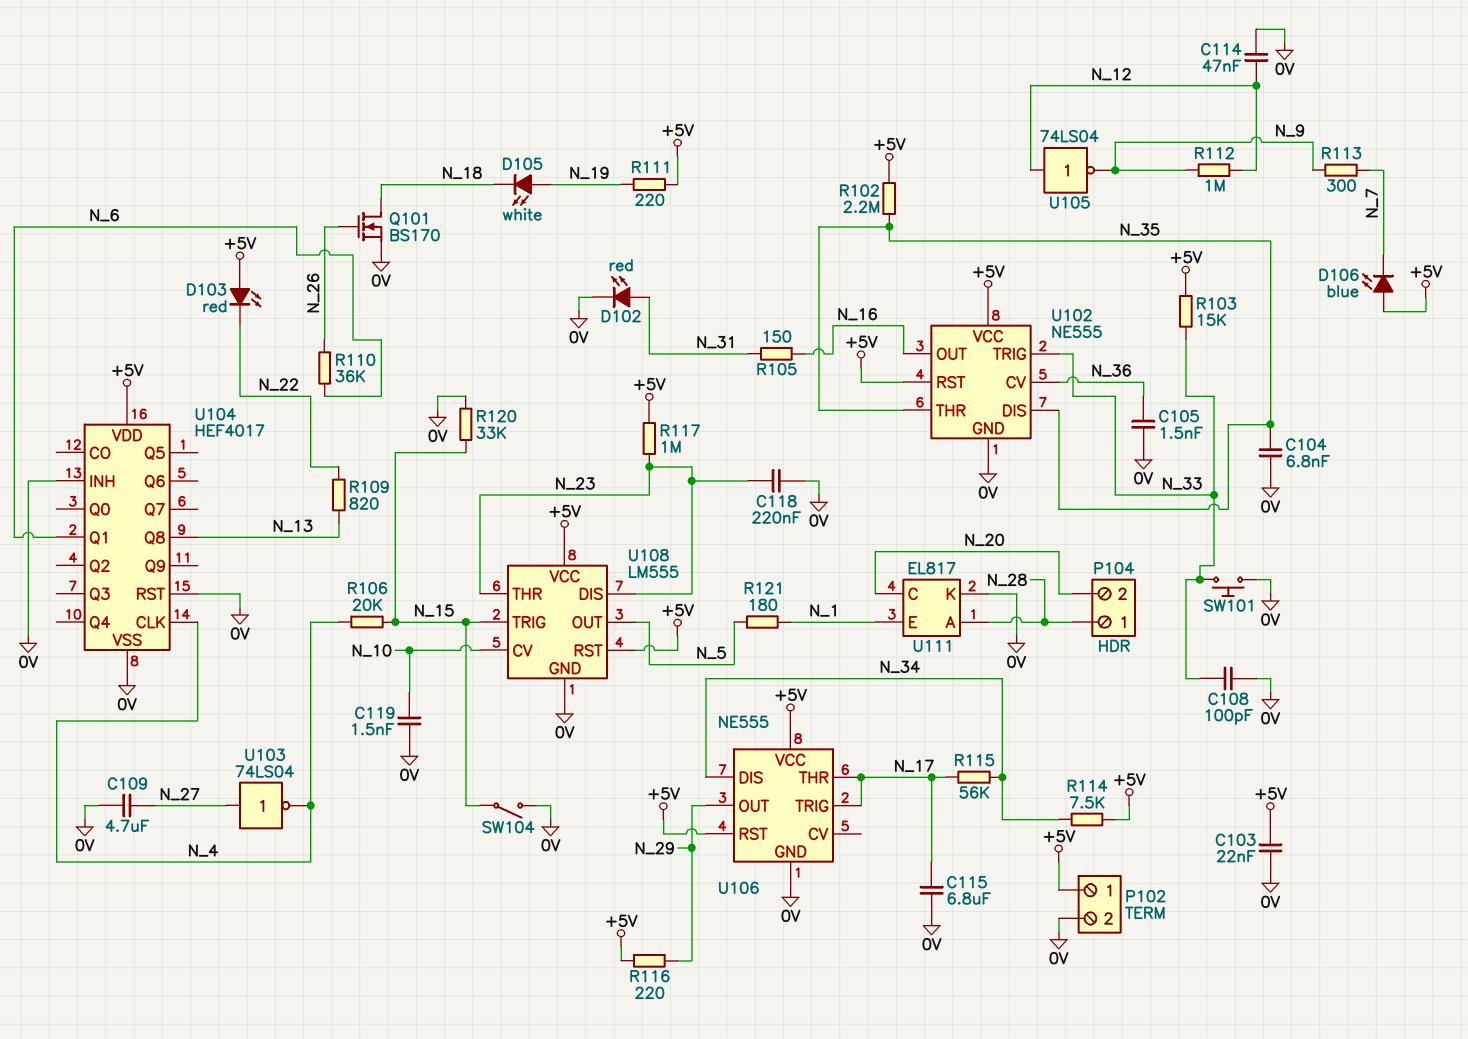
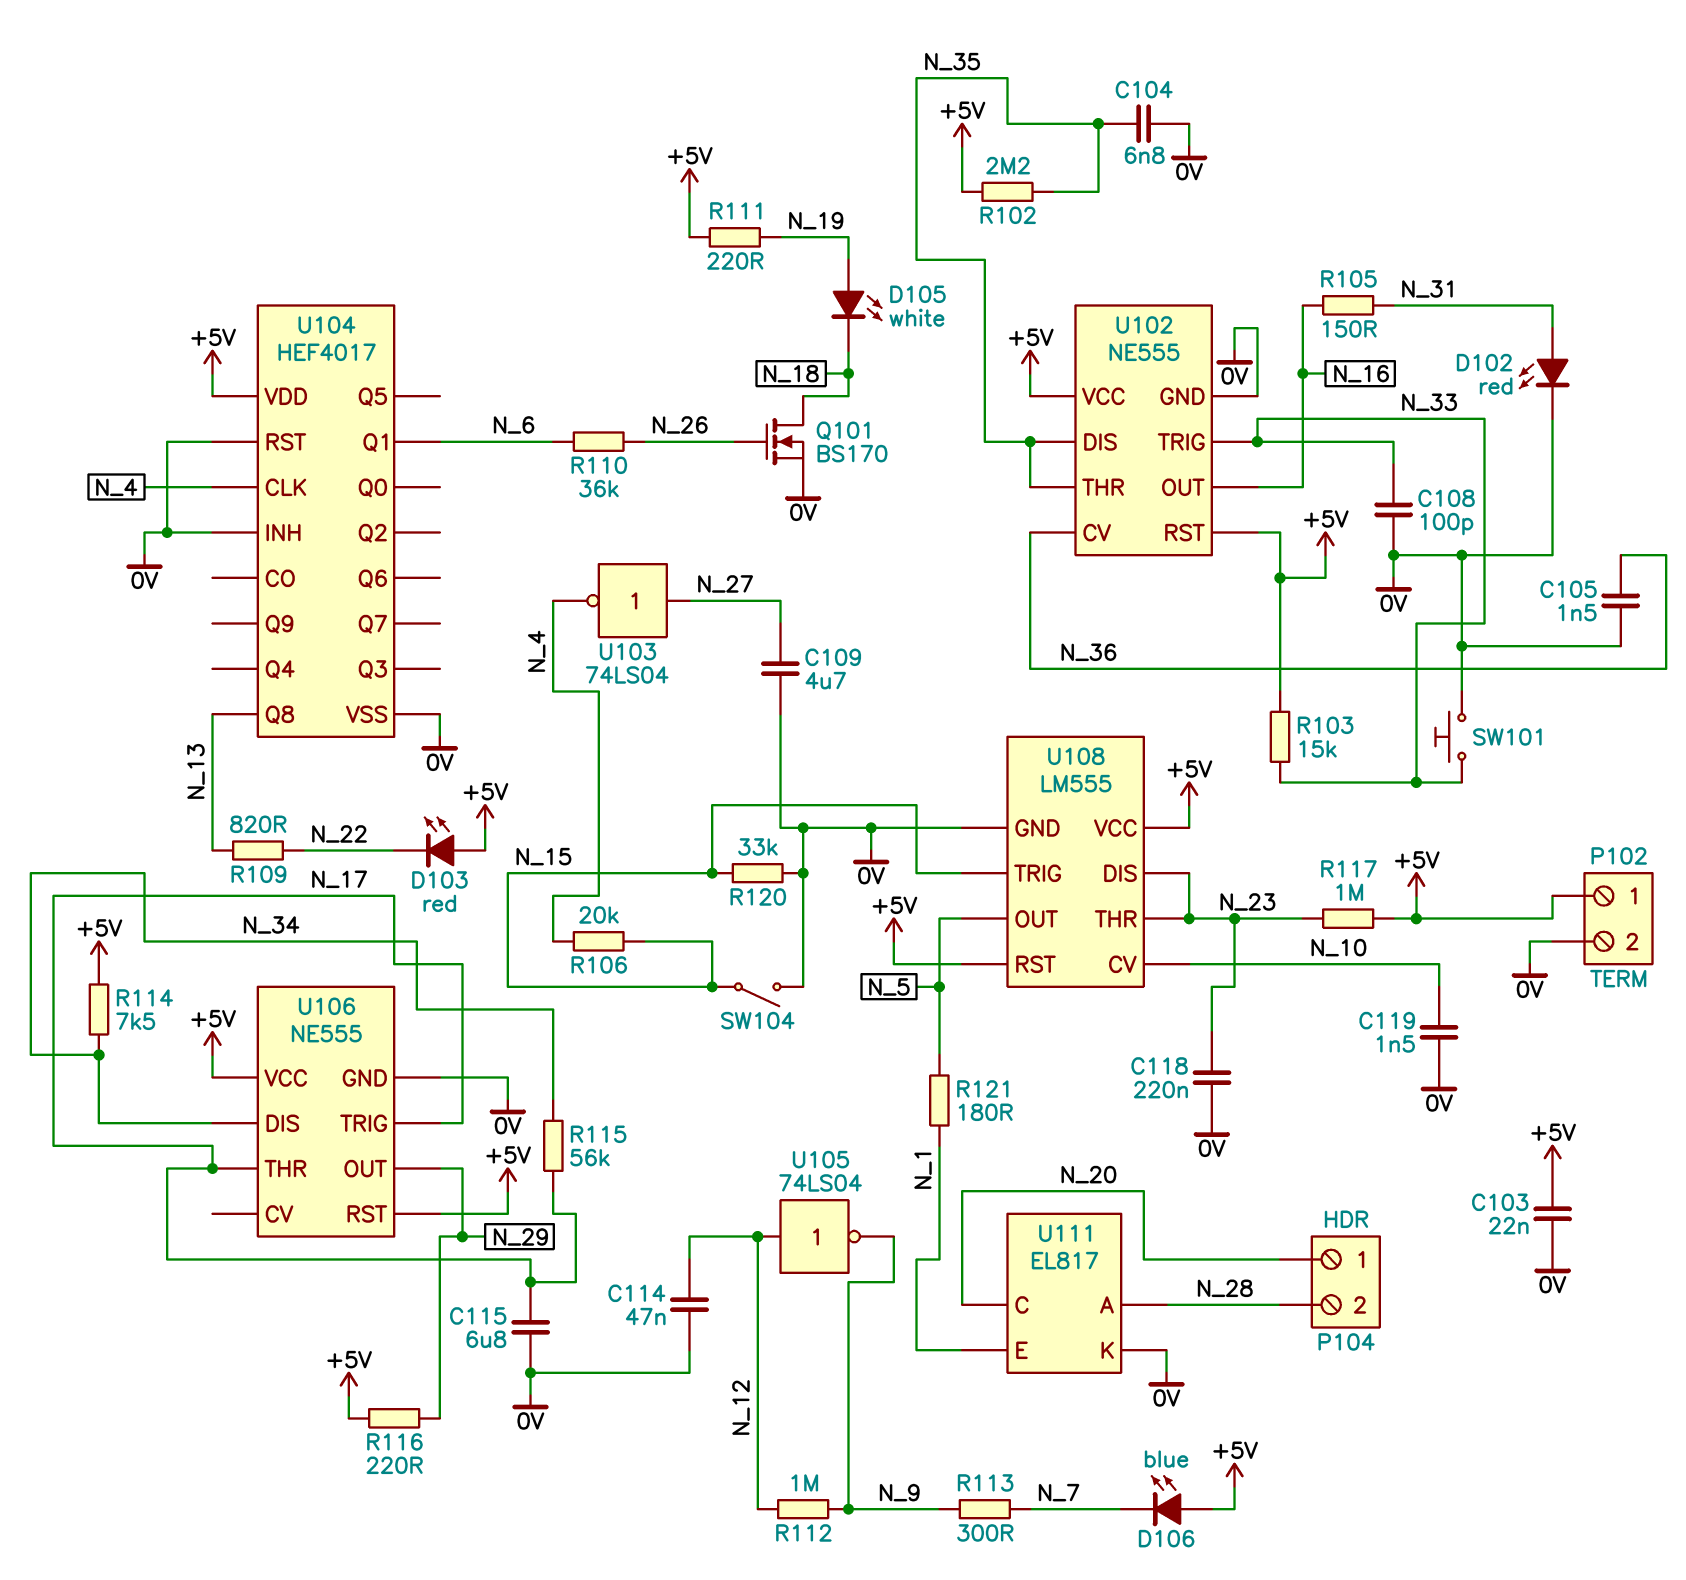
P104 pin 1: N_28 -> N_20
P104 pin 2: N_20 -> N_28

